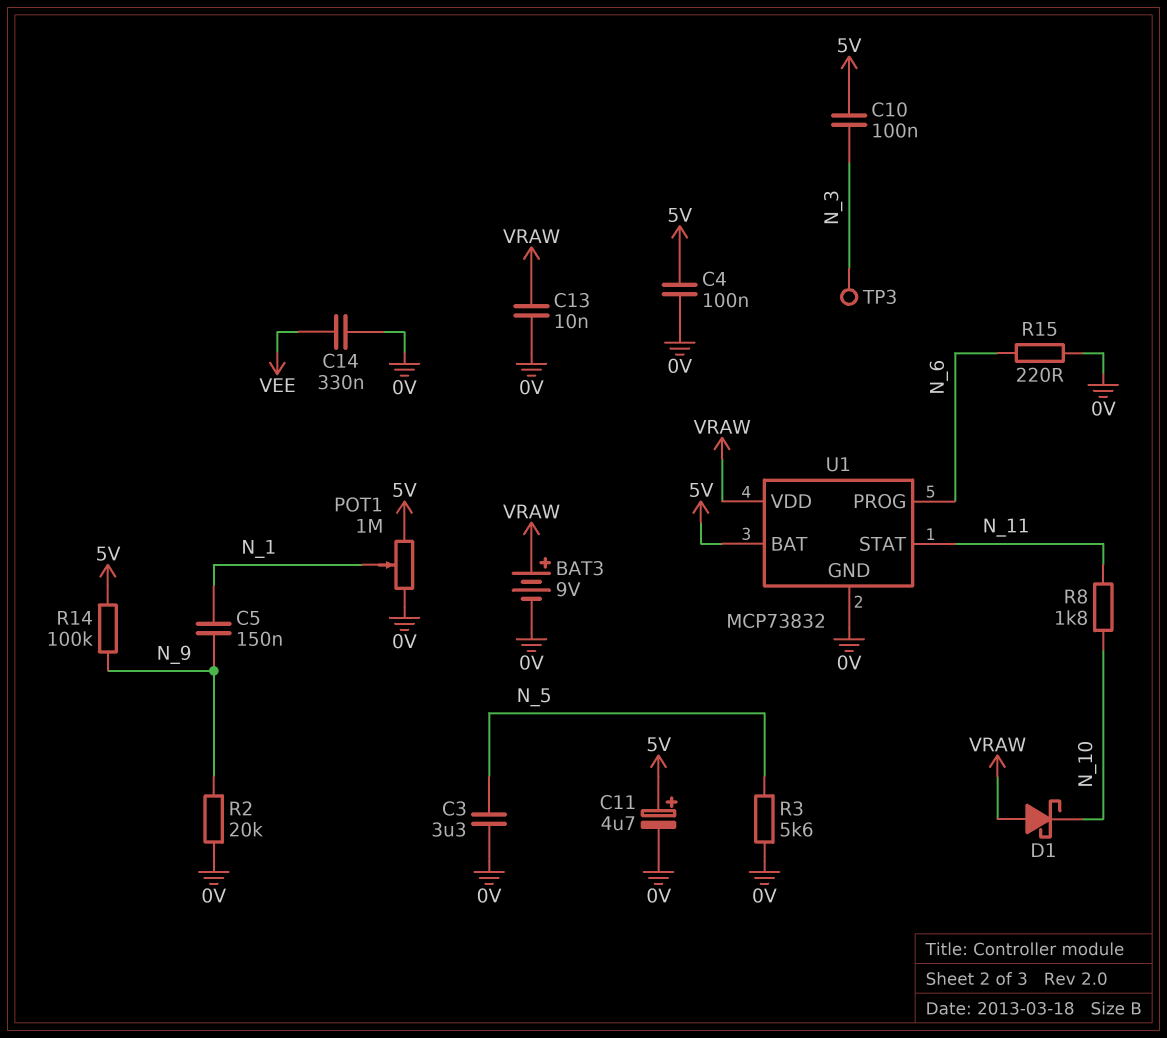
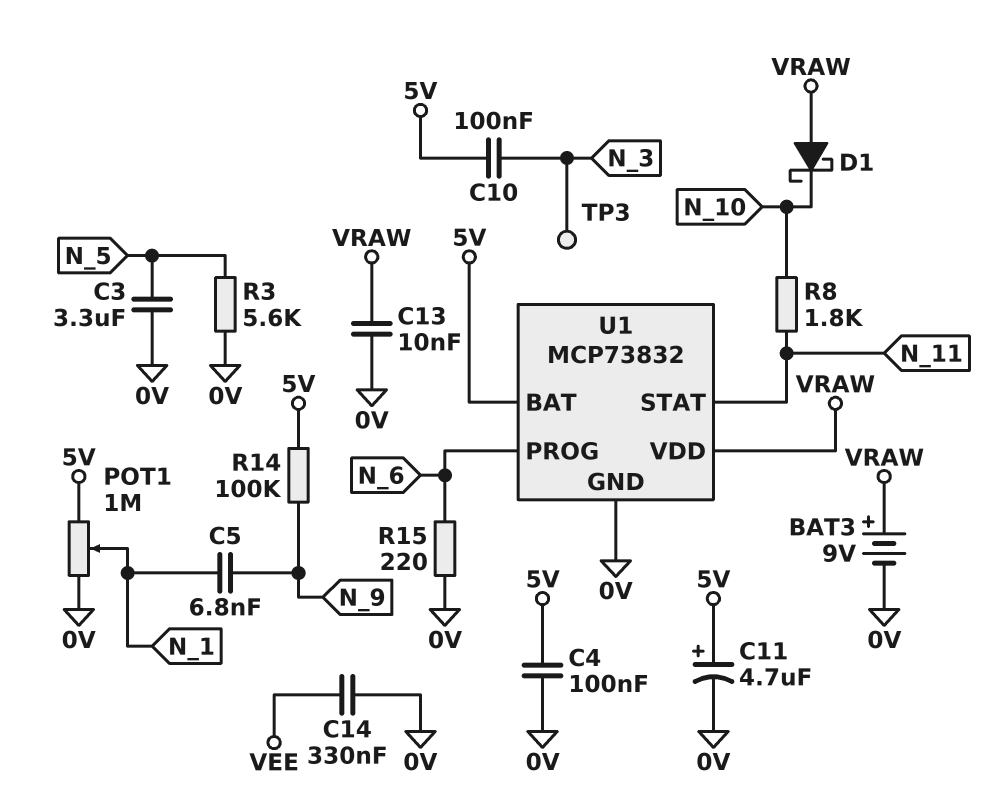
C5: 150nF (N_1, N_9) -> 6.8nF (N_1, N_9)
R2: 20k (0V, N_9) -> none

